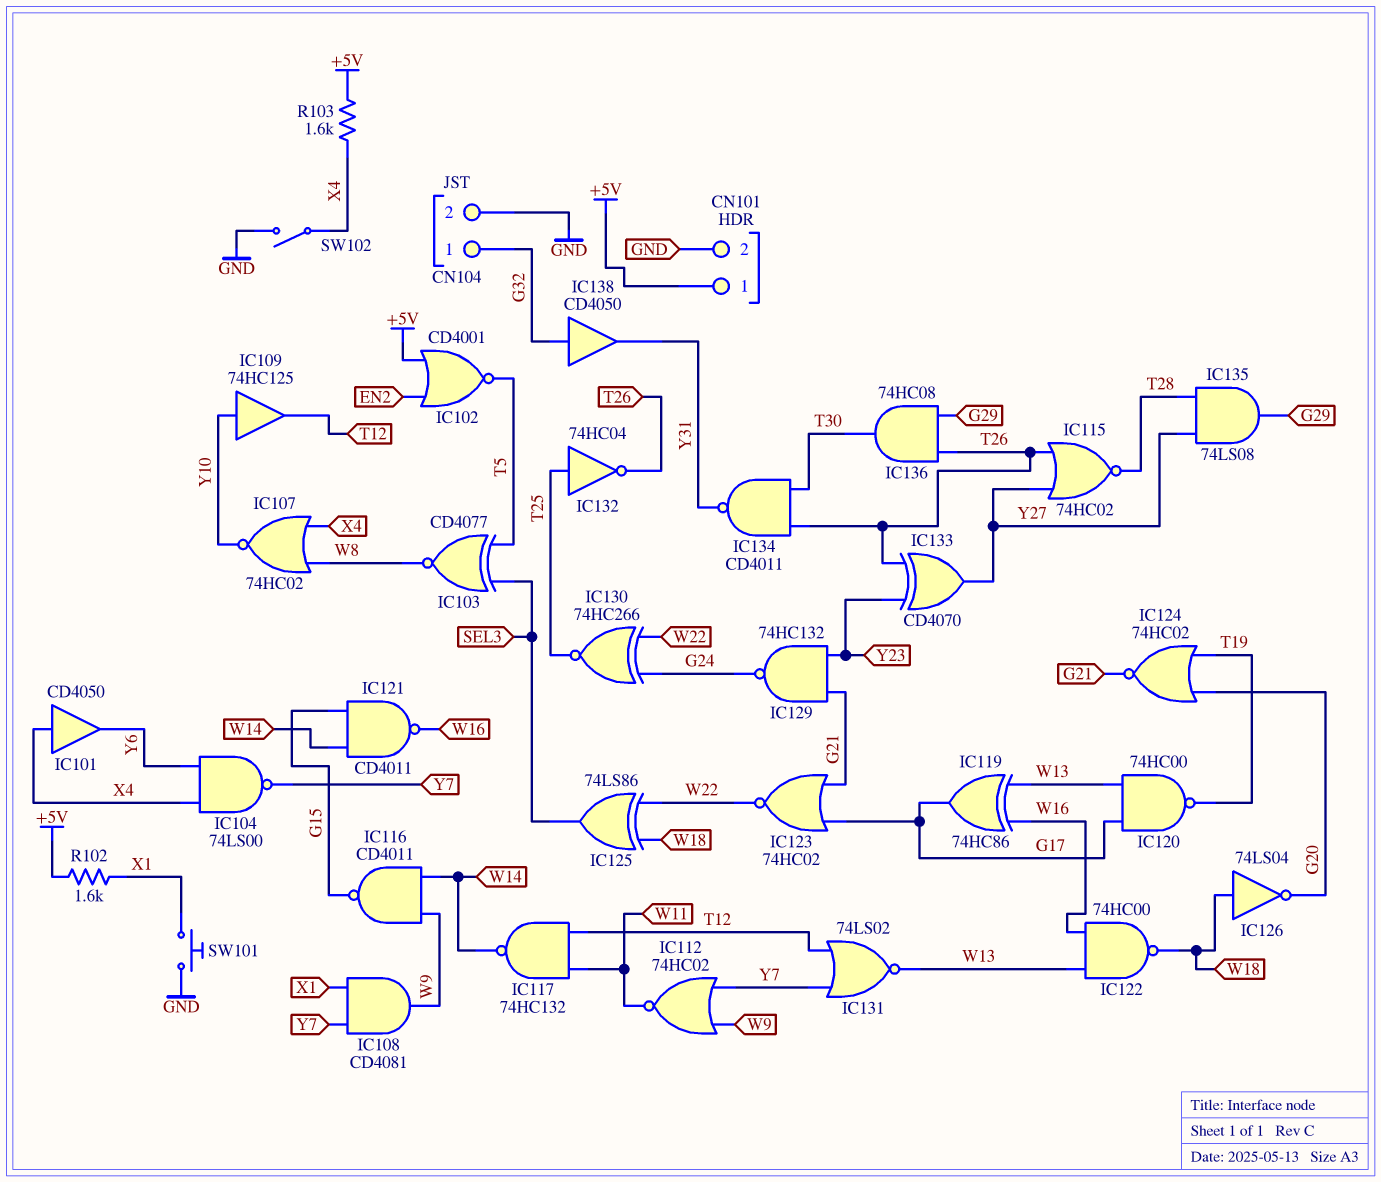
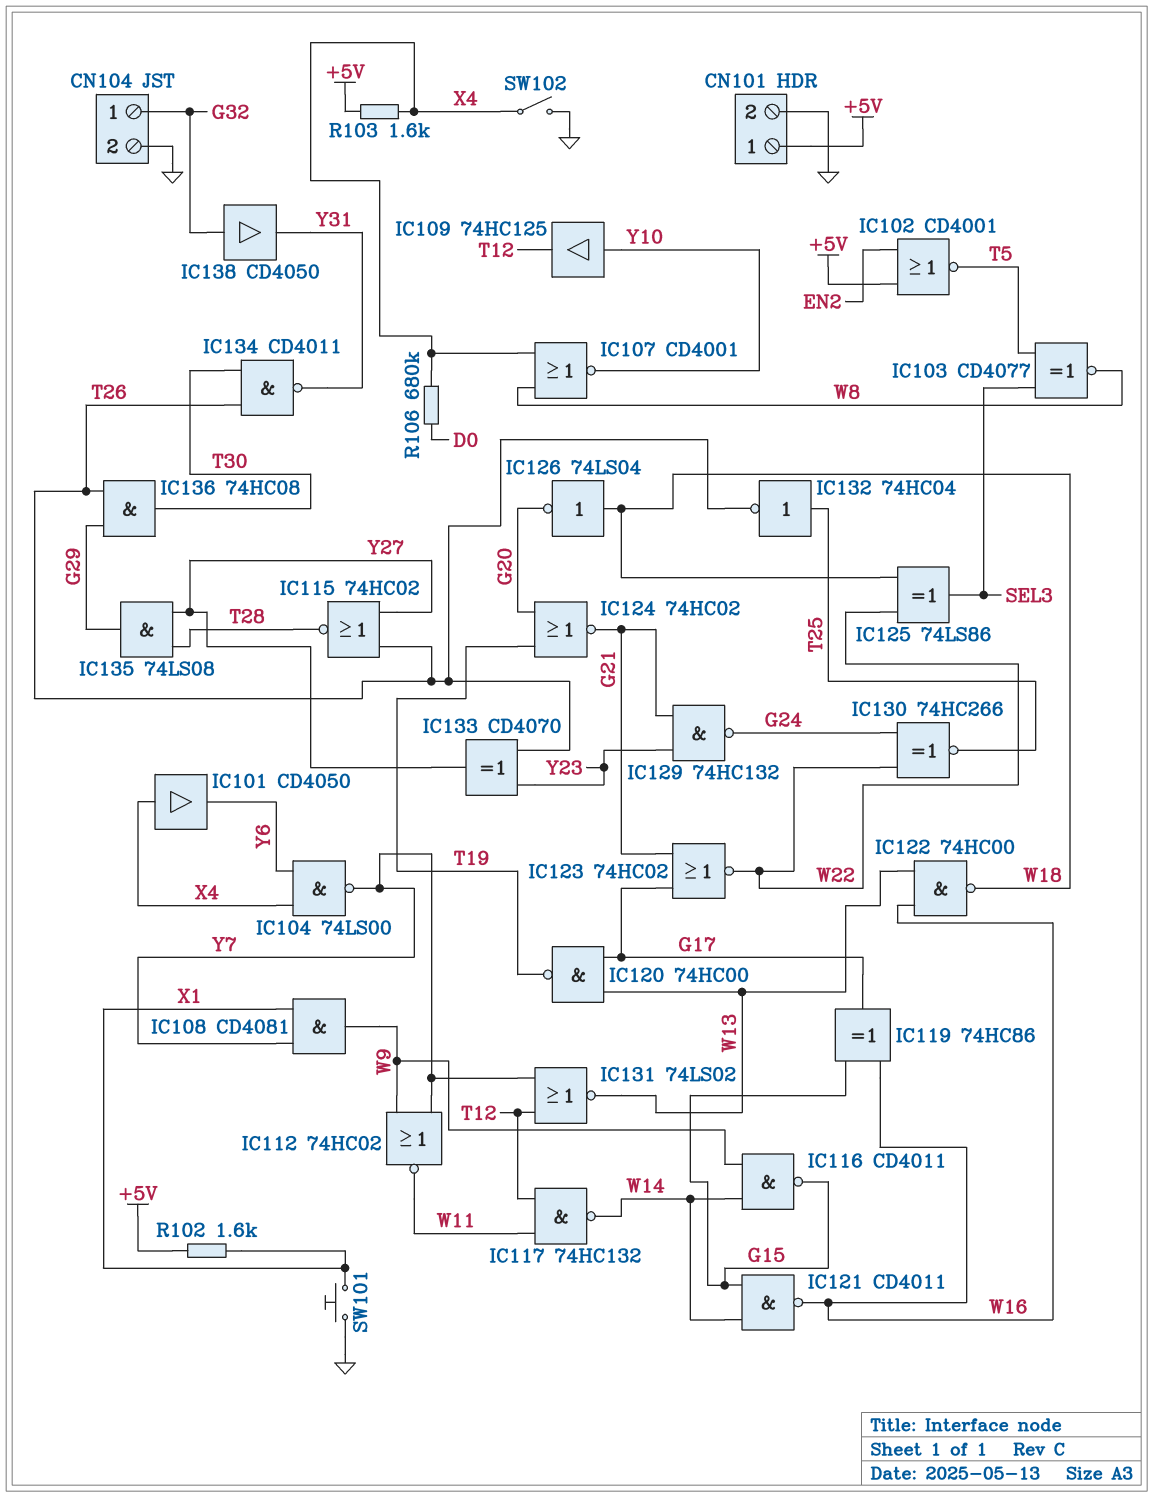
IC107: NOR 74HC02 (in W8, in X4, out Y10) -> NOR CD4001 (in W8, in X4, out Y10)
IC119: XOR 74HC86 (in W13, in W16, out G17) -> XOR 74HC86 (in G15, in W16, out G17)
R106: none -> 680k (D0, X4)

